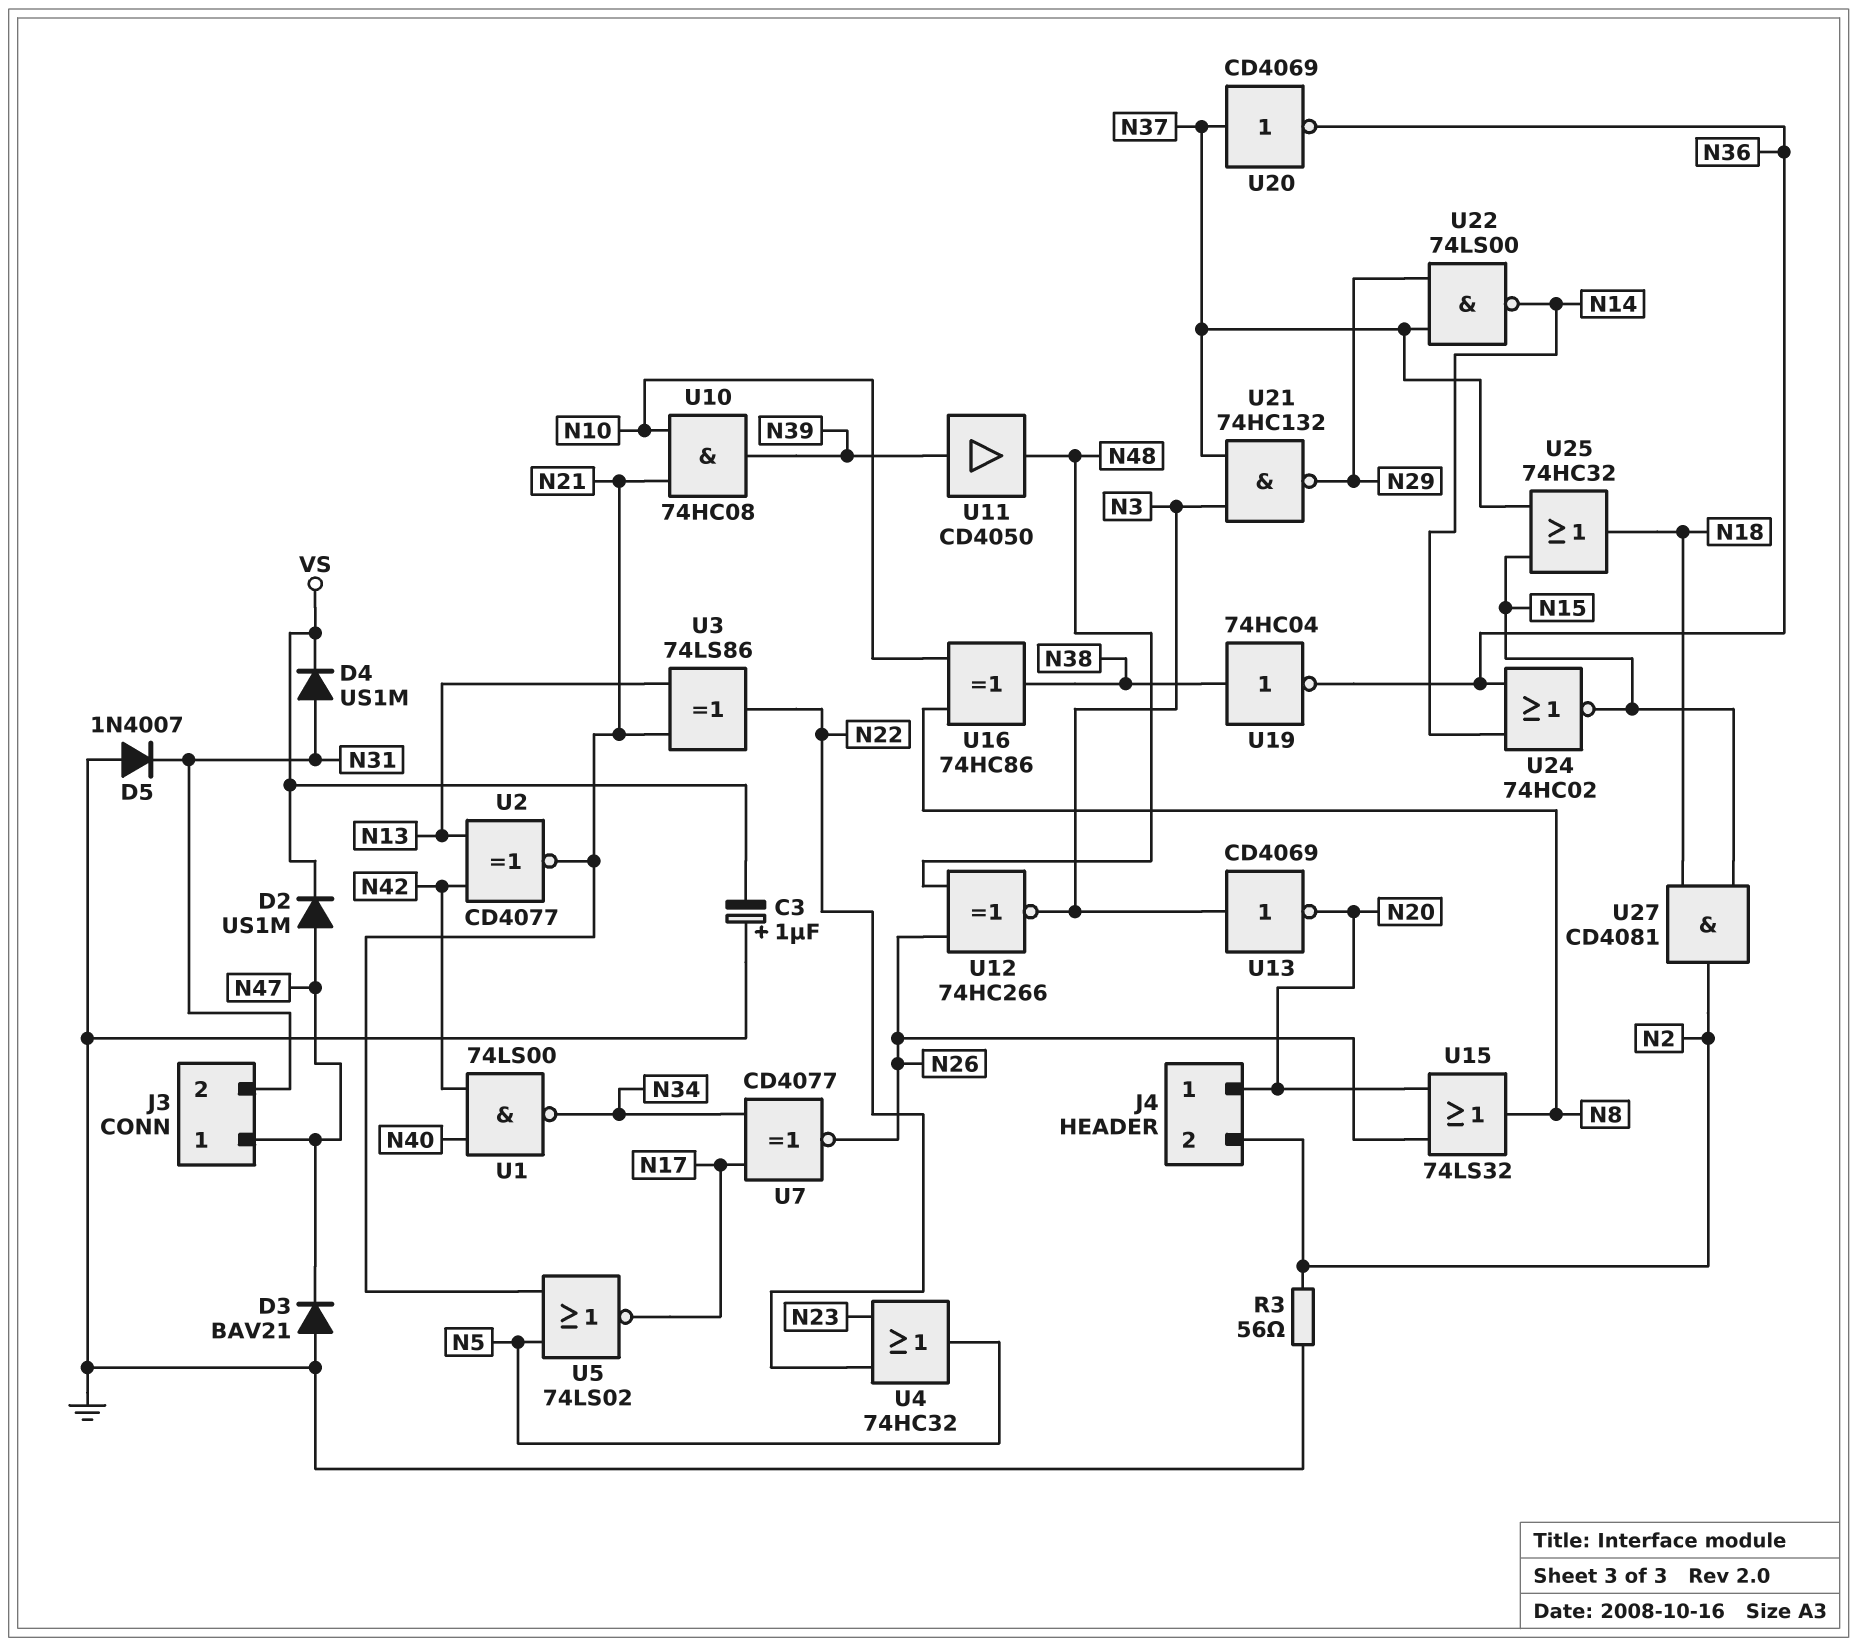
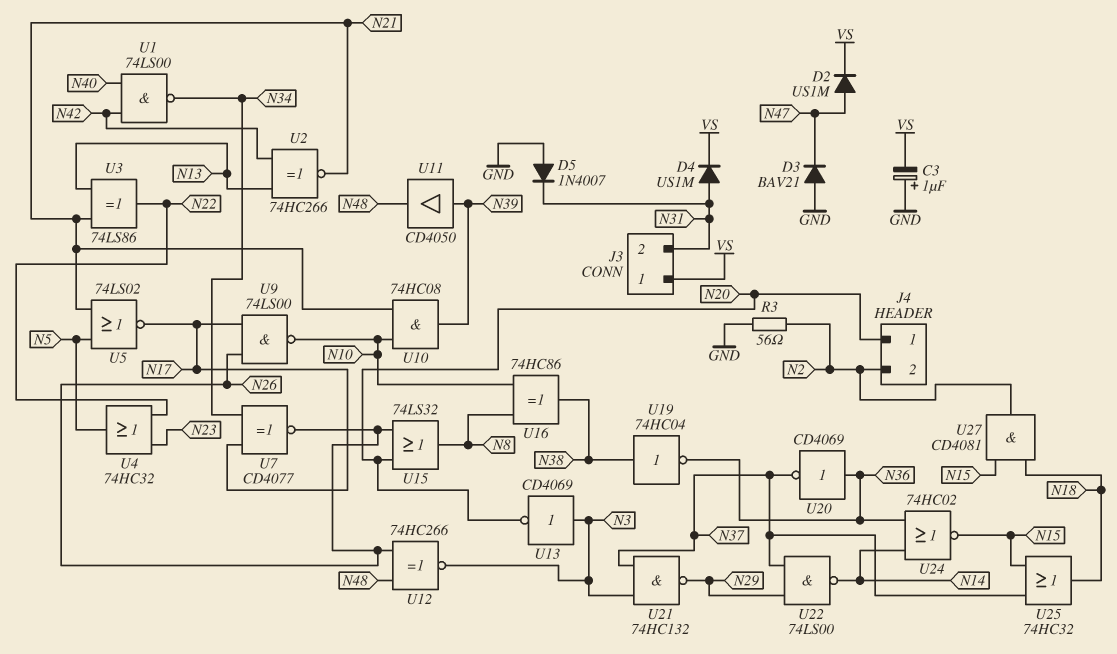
J3 pin 1: N47 -> VS
U2: XNOR CD4077 (in N13, in N42, out N21) -> XNOR 74HC266 (in N13, in N42, out N21)
U9: none -> NAND 74LS00 (in N17, in N26, out N10)
U20: NOT CD4069 (in N37, out N36) -> NOT CD4069 (in N36, out N37)

